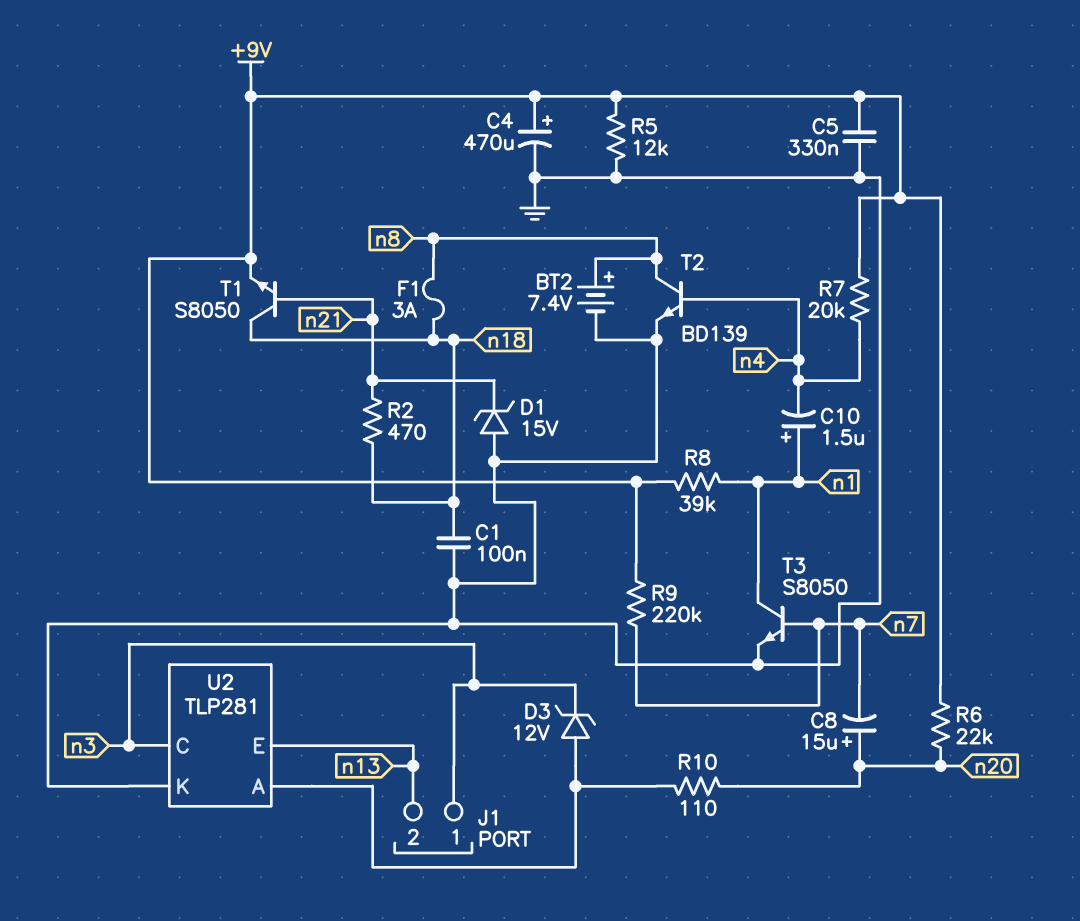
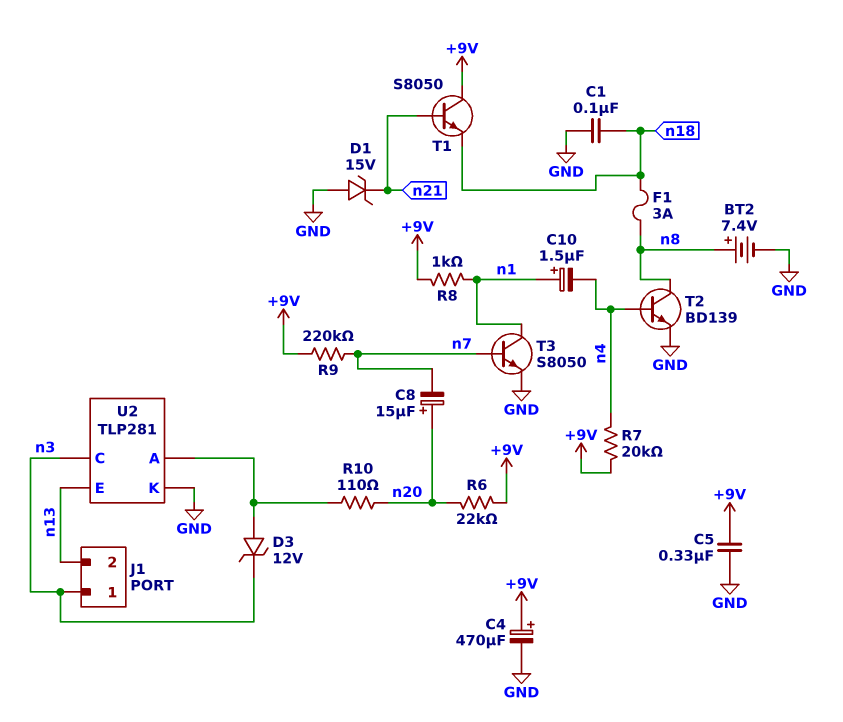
R2: 470 (n18, n21) -> none
R5: 12k (+9V, GND) -> none
R8: 39k (+9V, n1) -> 1k (+9V, n1)
T1: NPN S8050 (B n21, C n18, E +9V) -> NPN S8050 (B n21, C +9V, E n18)

